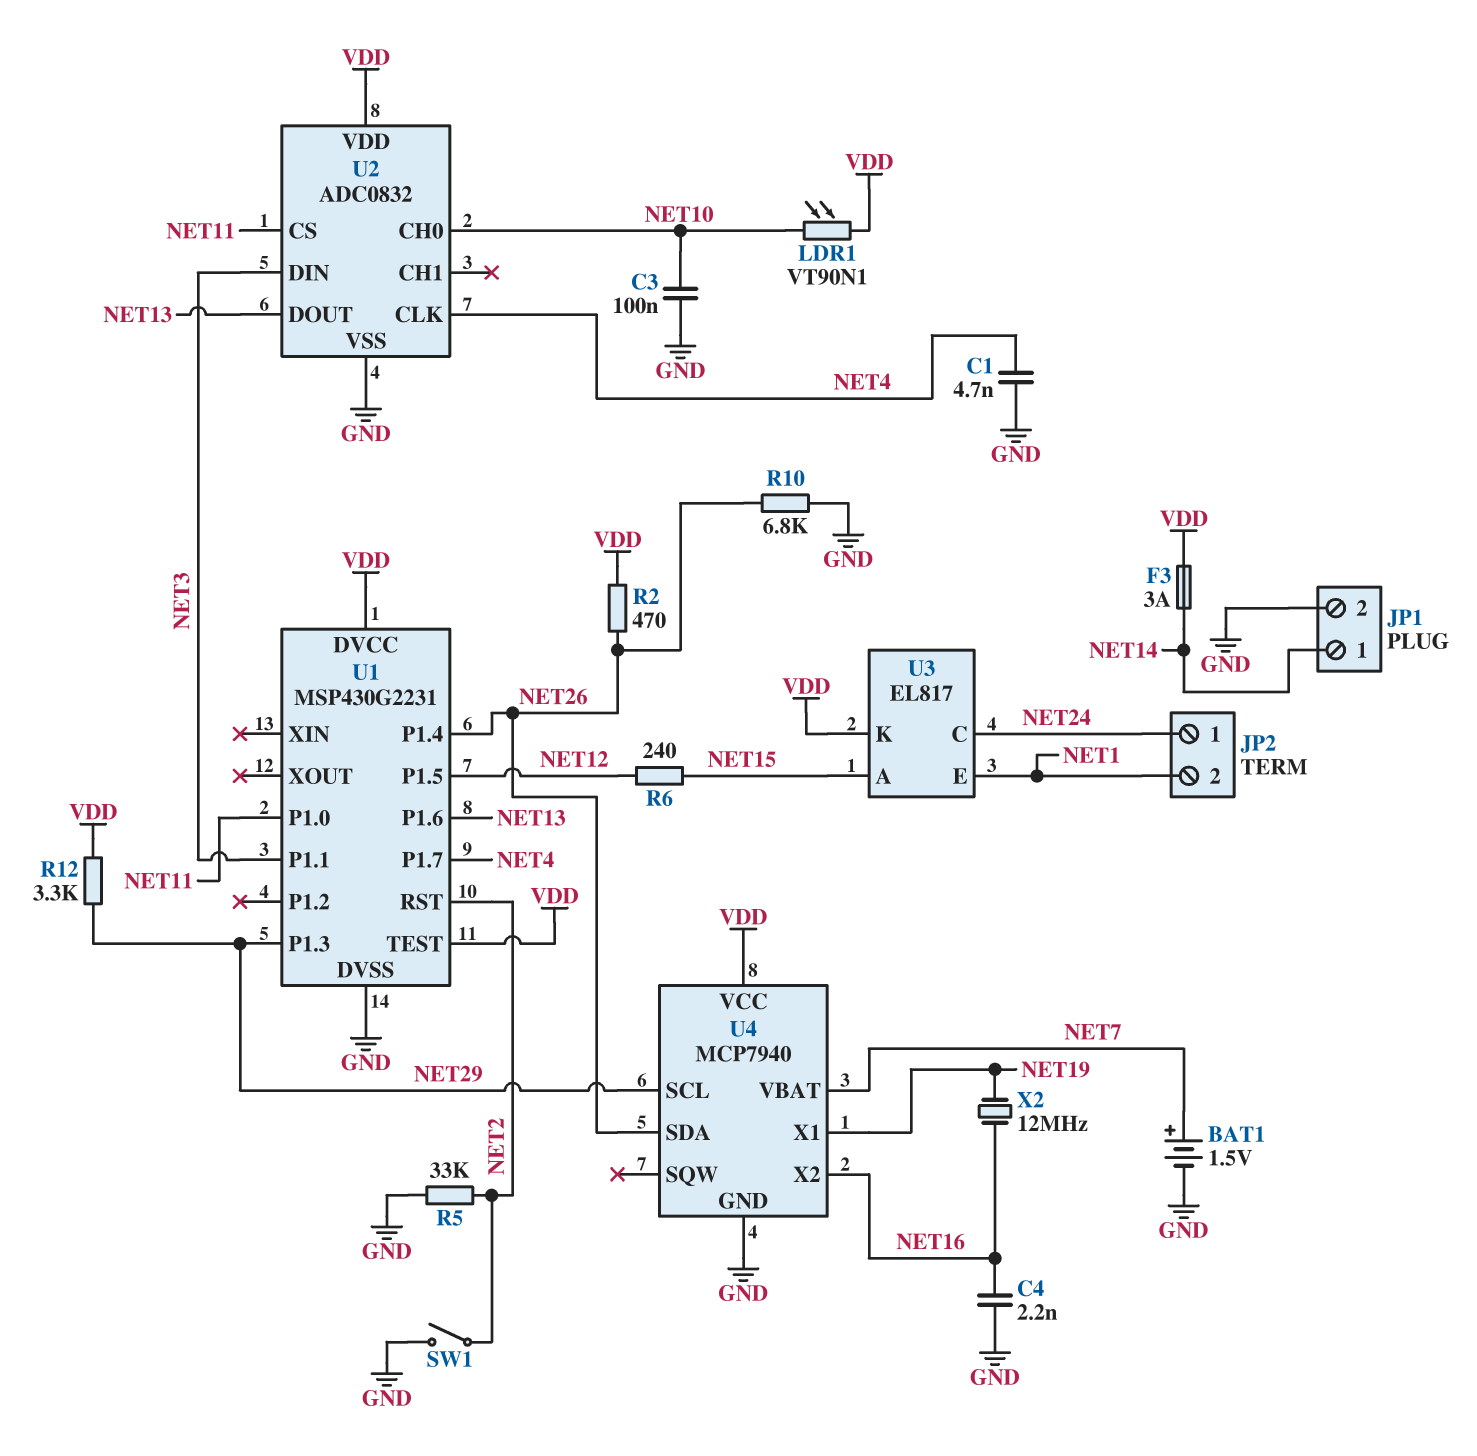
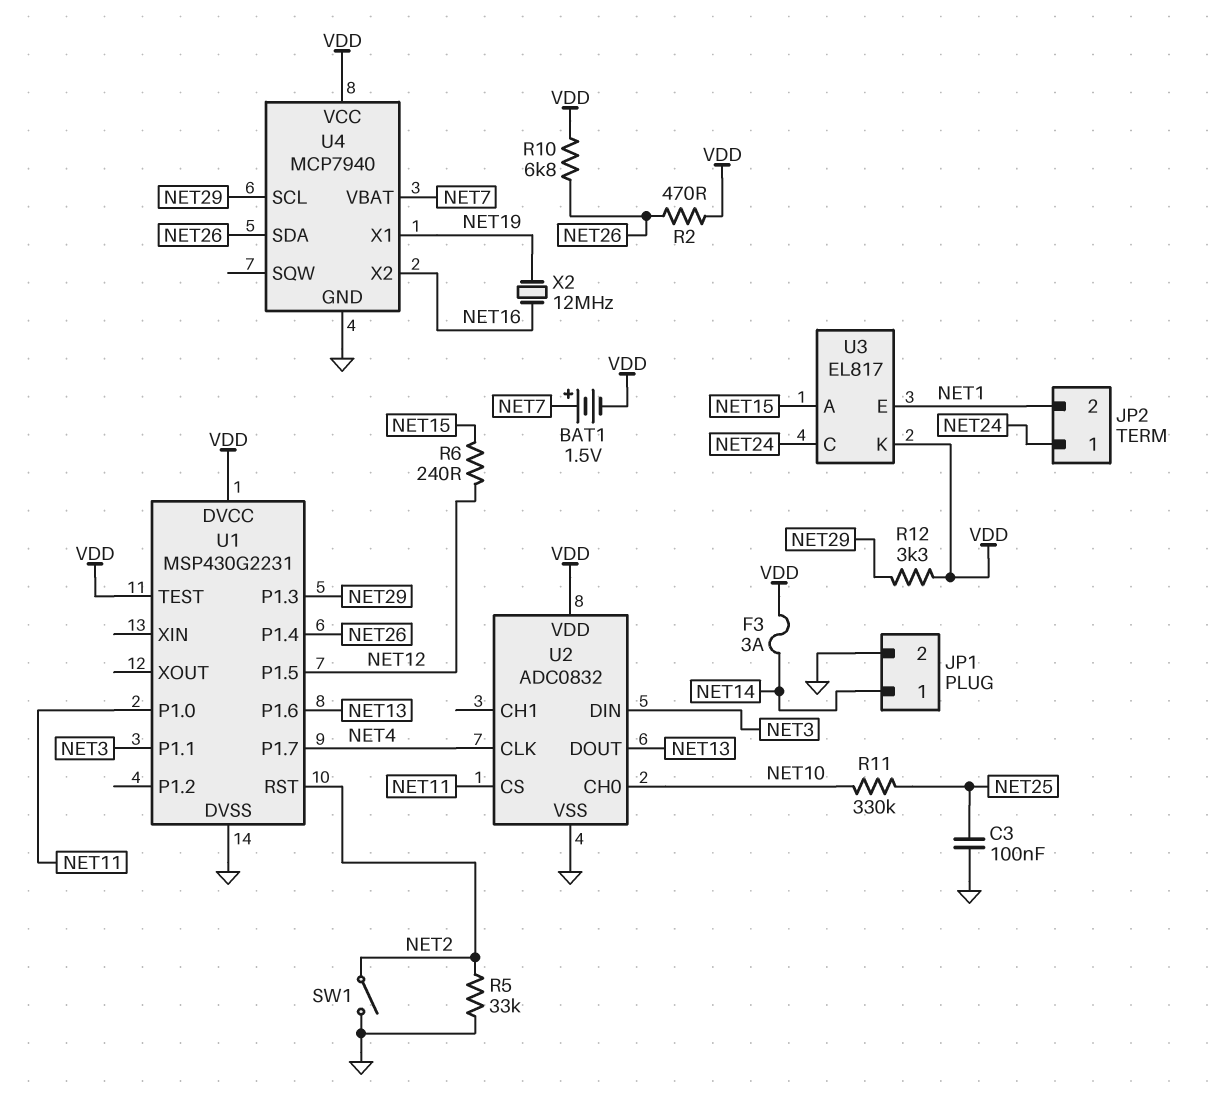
BAT1: 1.5V (plus NET7, minus GND) -> 1.5V (plus NET7, minus VDD)
C1: 4.7nF (GND, NET4) -> none
C3: 100nF (GND, NET10) -> 100nF (GND, NET25)
C4: 2.2nF (GND, NET16) -> none
LDR1: VT90N1 (NET10, VDD) -> none
R10: 6.8k (GND, NET26) -> 6.8k (NET26, VDD)
R11: none -> 330k (NET10, NET25)

